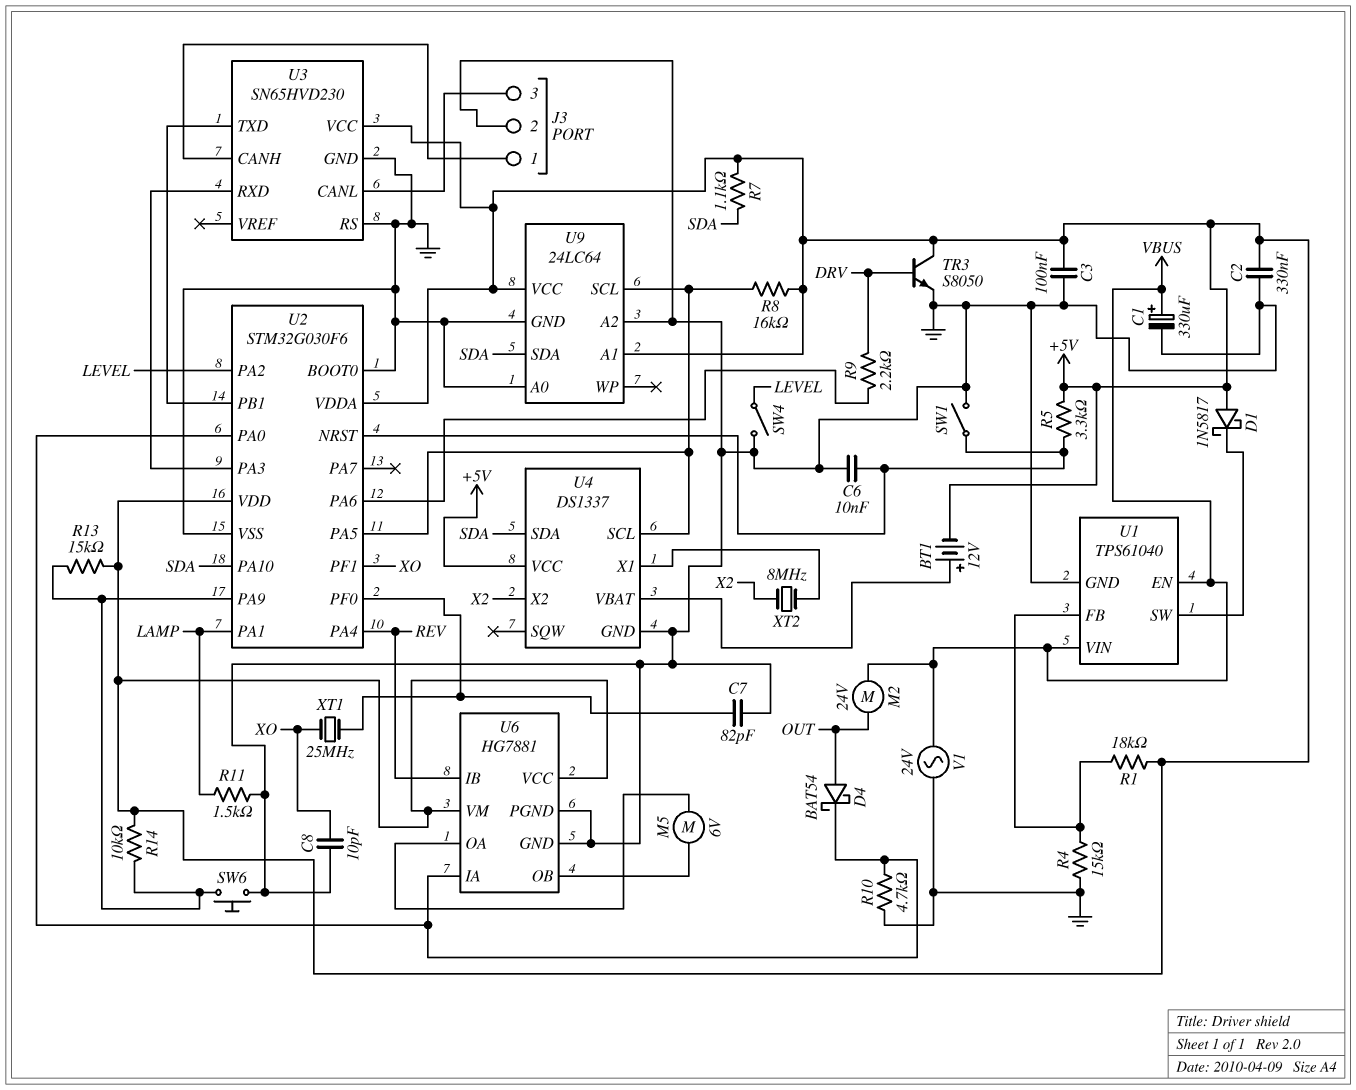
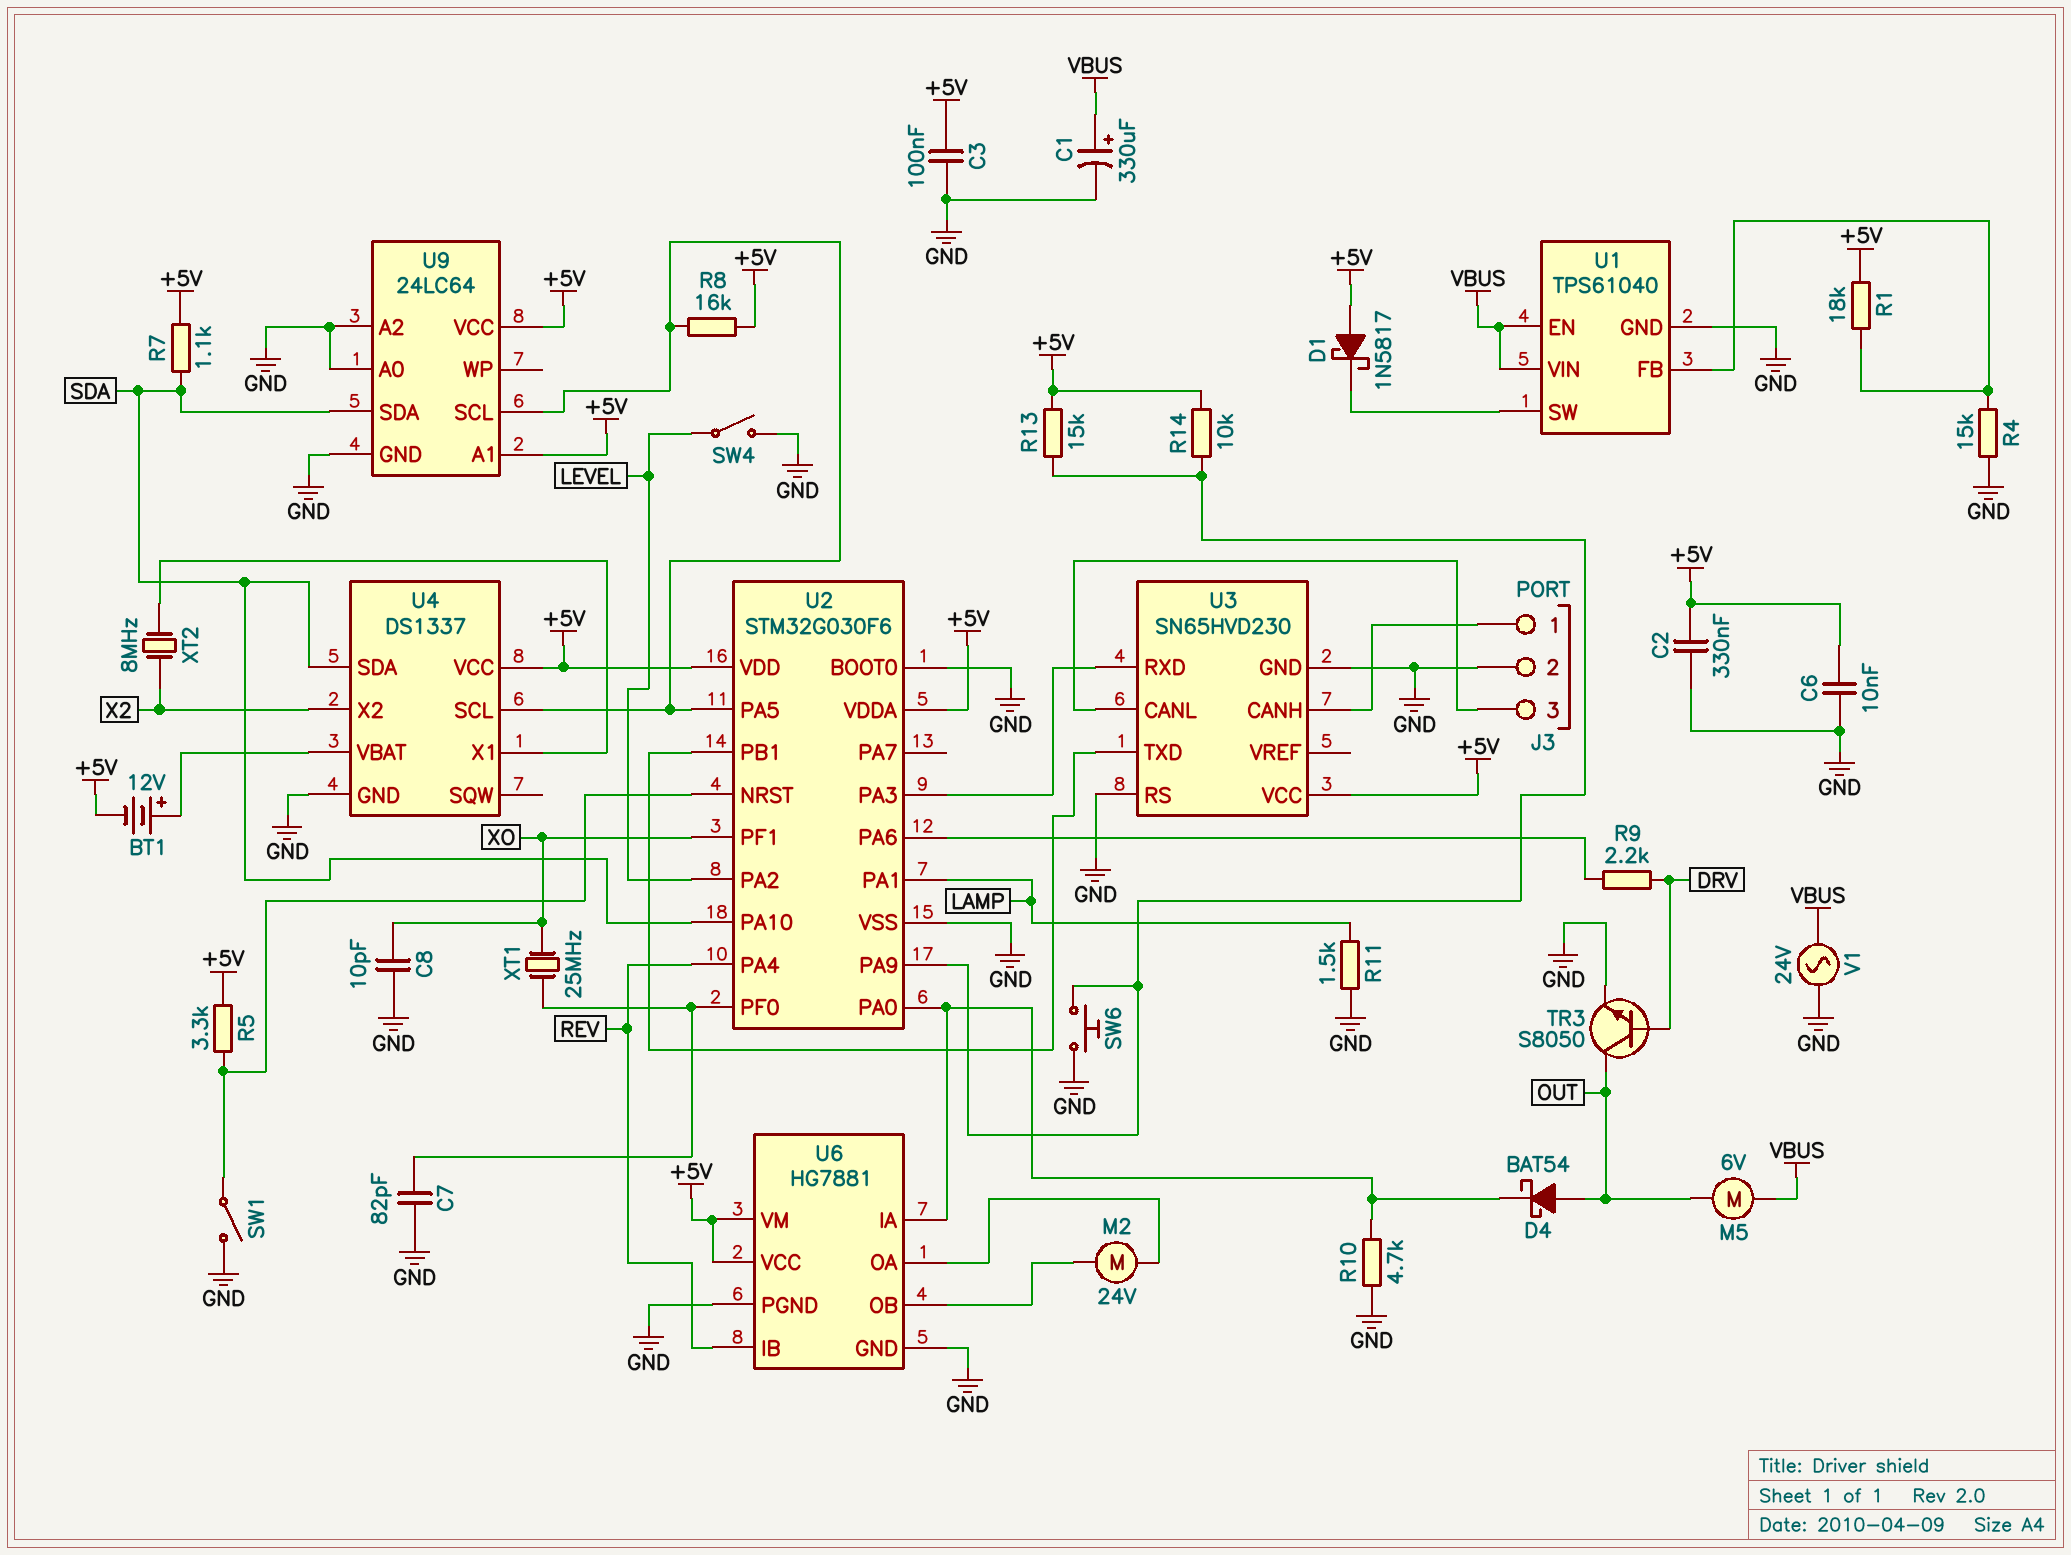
C6: 10nF (GND, U2/NRST) -> 10nF (+5V, GND)
M2: motor 24V (OUT, VBUS) -> motor 24V (U6/OA, U6/OB)
M5: motor 6V (U6/OA, U6/OB) -> motor 6V (OUT, VBUS)
TR3: NPN S8050 (B DRV, C +5V, E GND) -> NPN S8050 (B DRV, C OUT, E GND)

